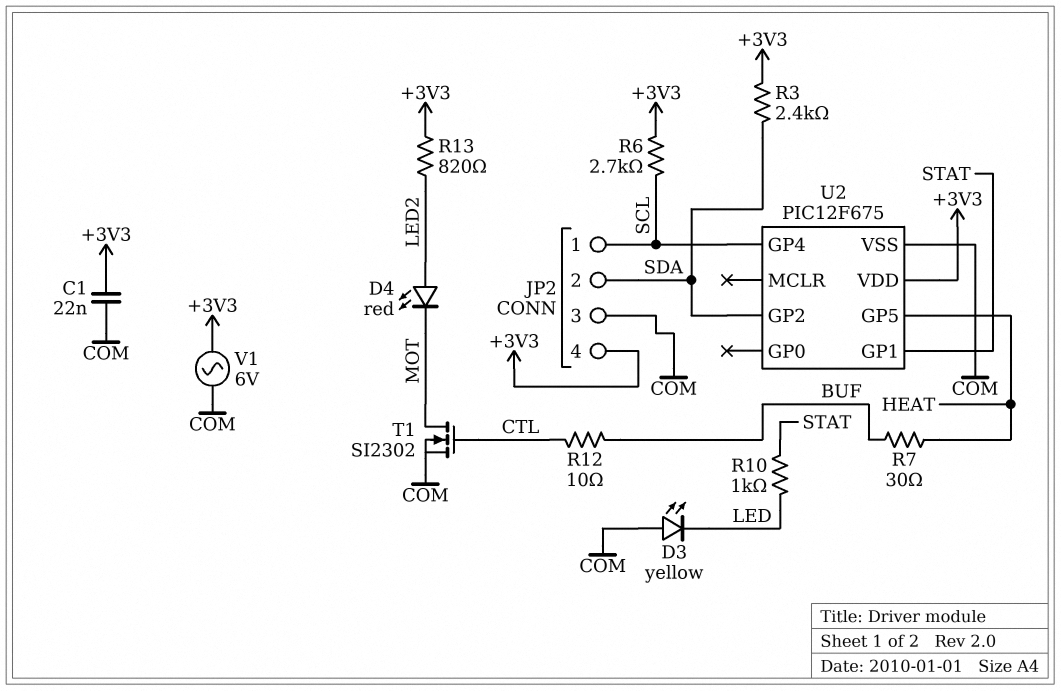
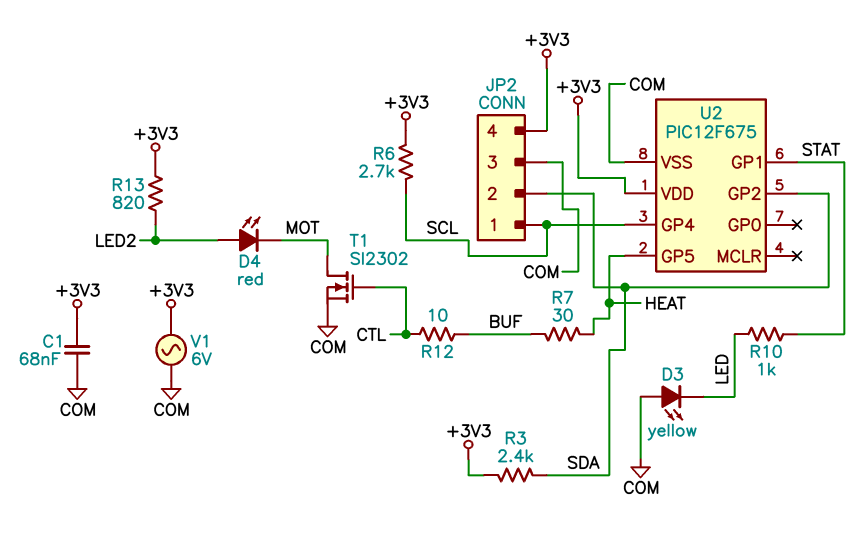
C1: 22nF (+3V3, COM) -> 68nF (+3V3, COM)

